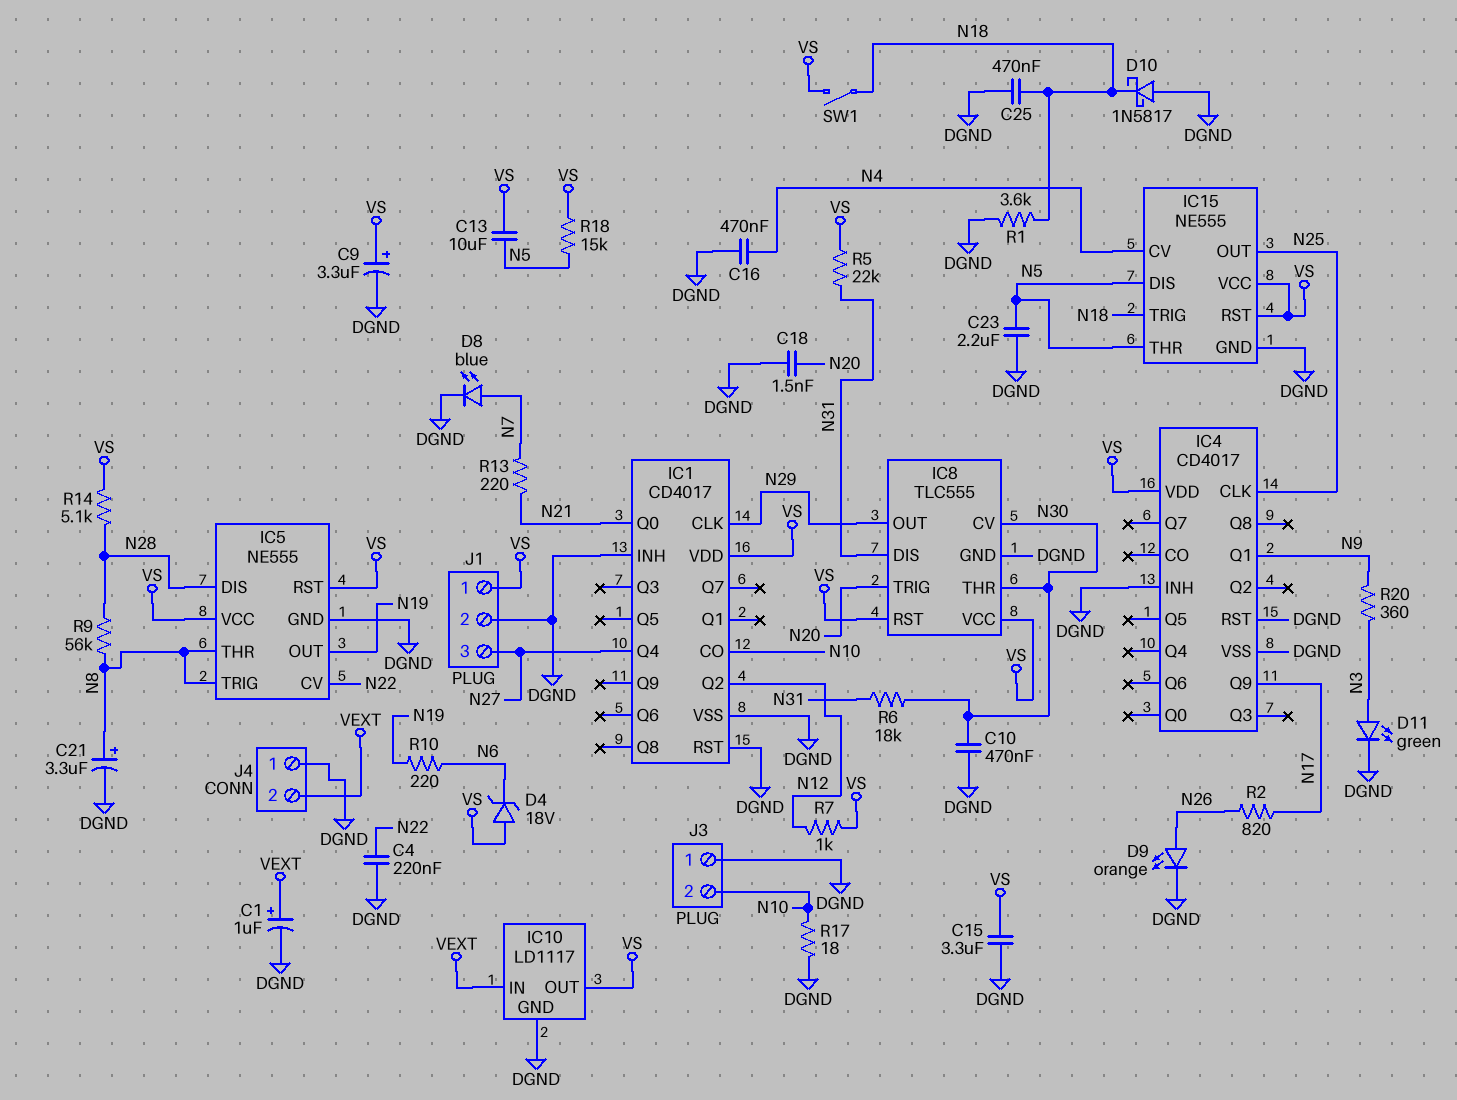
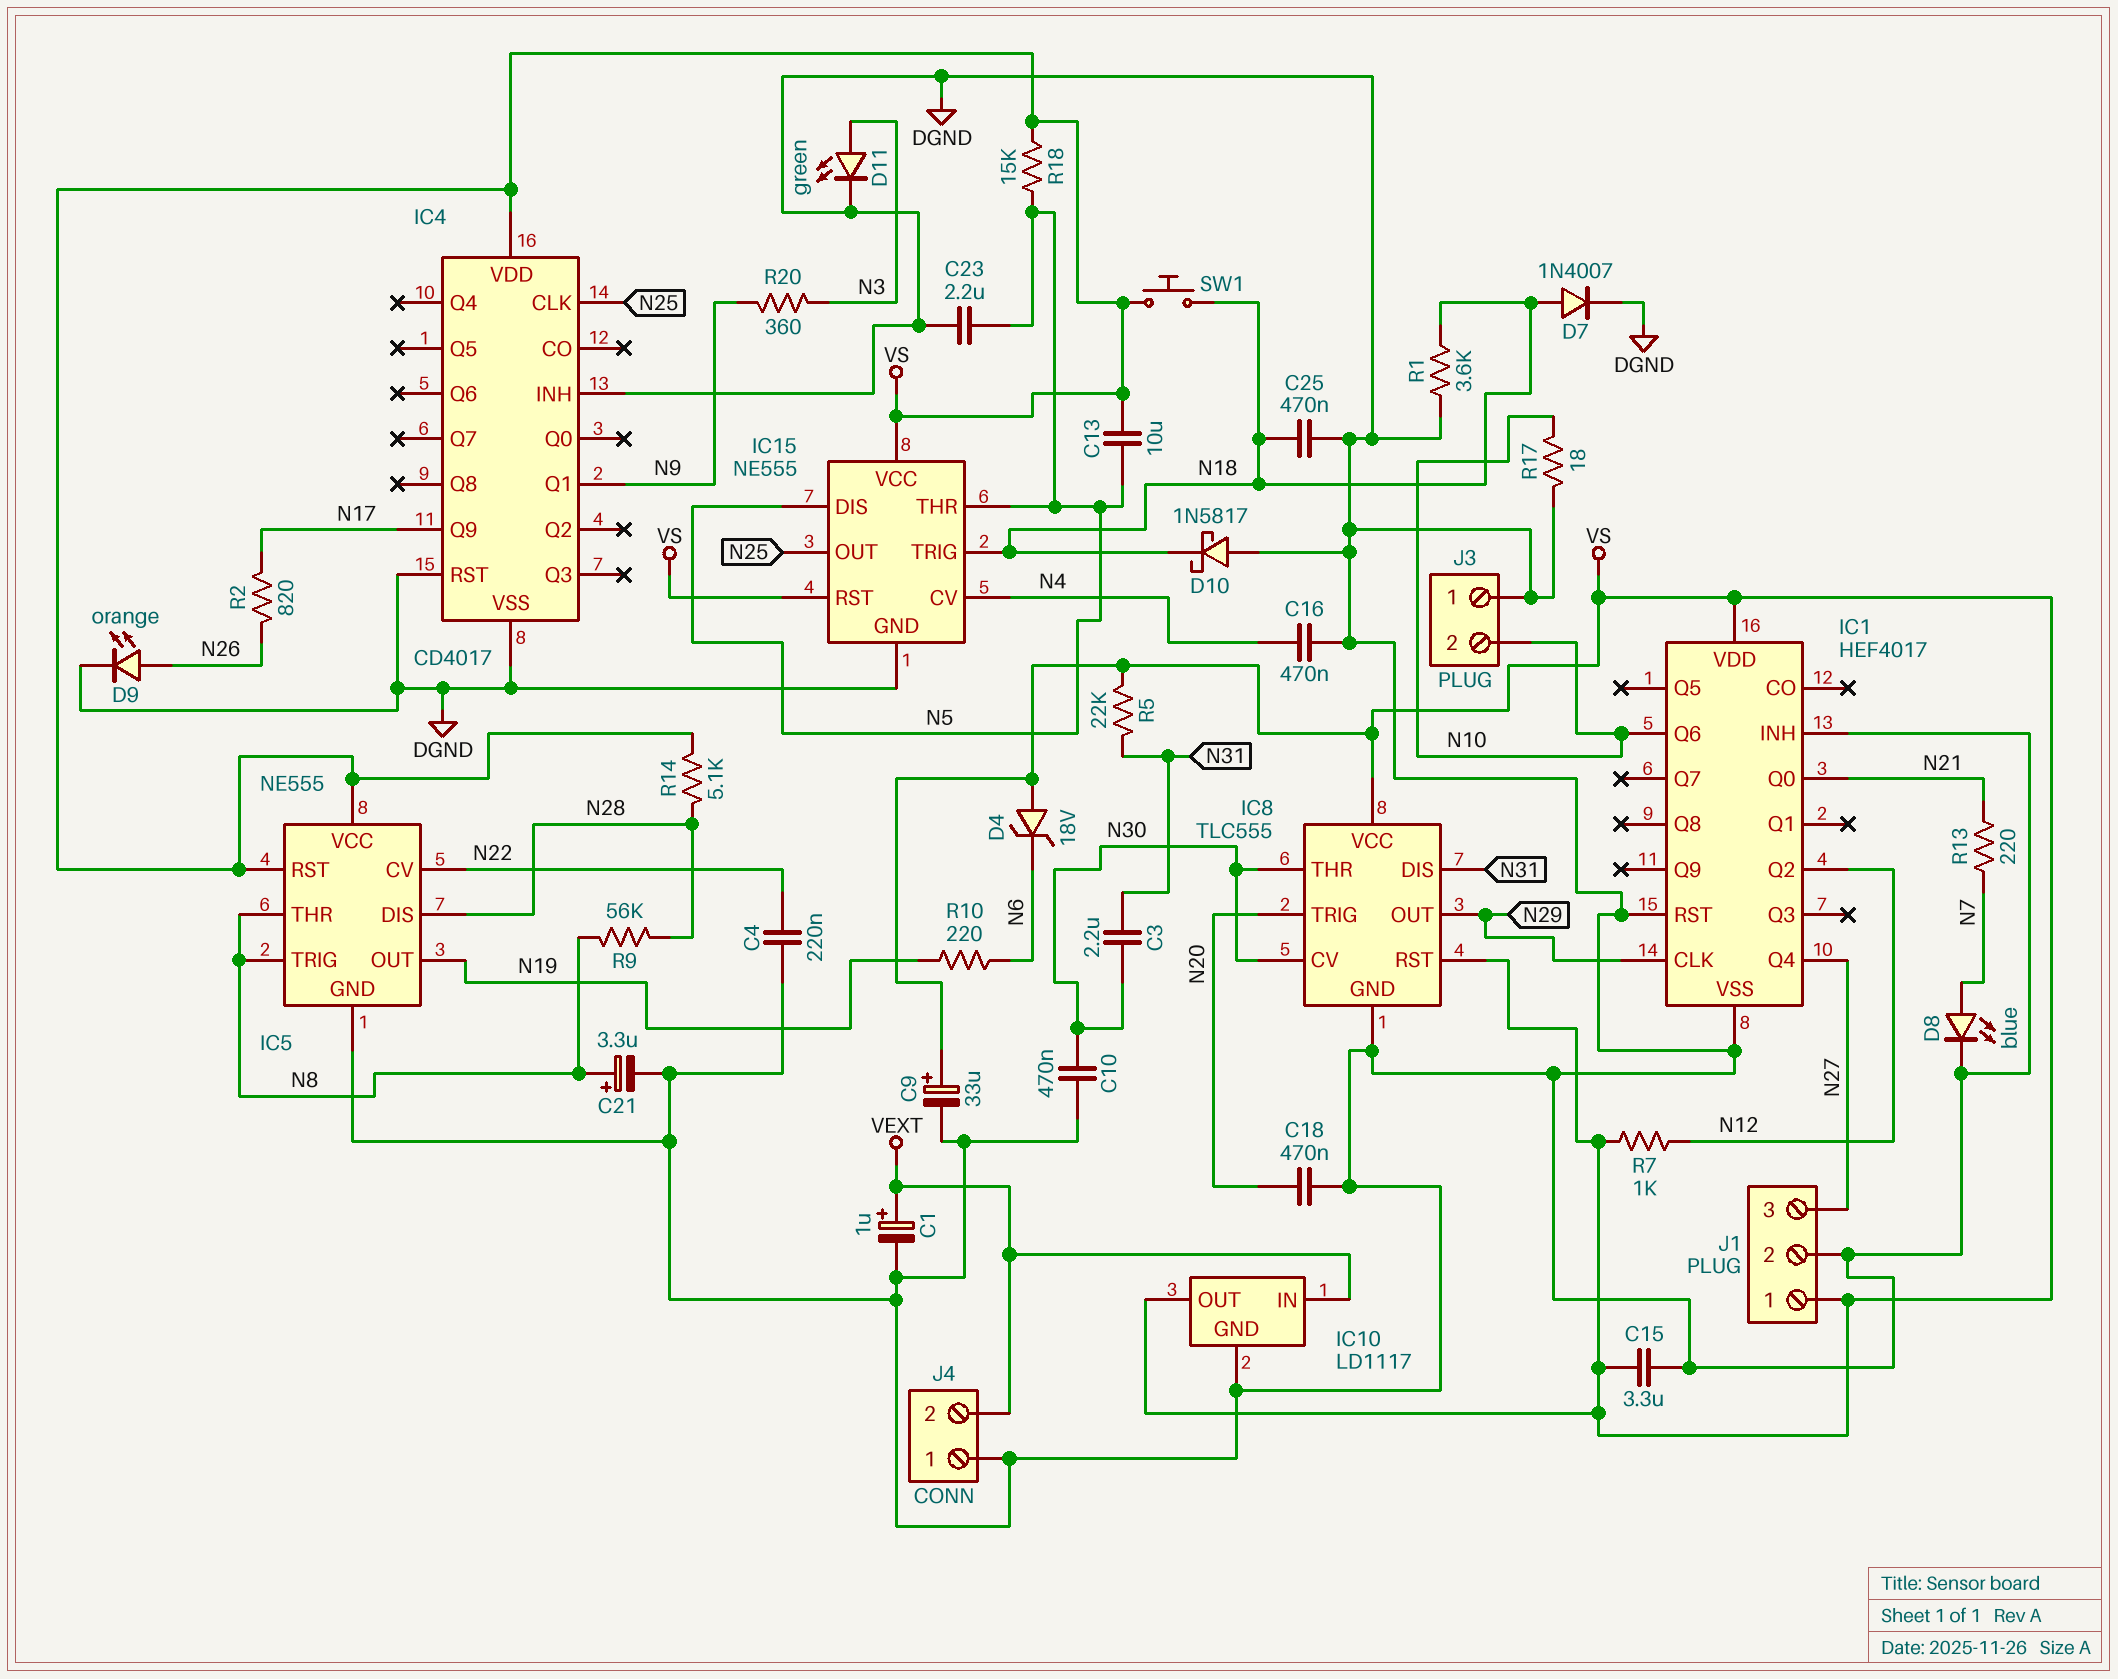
C3: none -> 2.2uF (N30, N31)
C9: 3.3uF (plus VS, minus DGND) -> 33uF (plus VS, minus DGND)
C18: 1.5nF (DGND, N20) -> 470nF (DGND, N20)
D7: none -> diode 1N4007 (A N18, K DGND)
IC1: CD4017 -> HEF4017
IC1 pin CO: N10 -> none
IC1 pin Q6: none -> N10
R6: 18k (N30, N31) -> none
SW1: switch (N18, VS) -> button (N18, VS)

